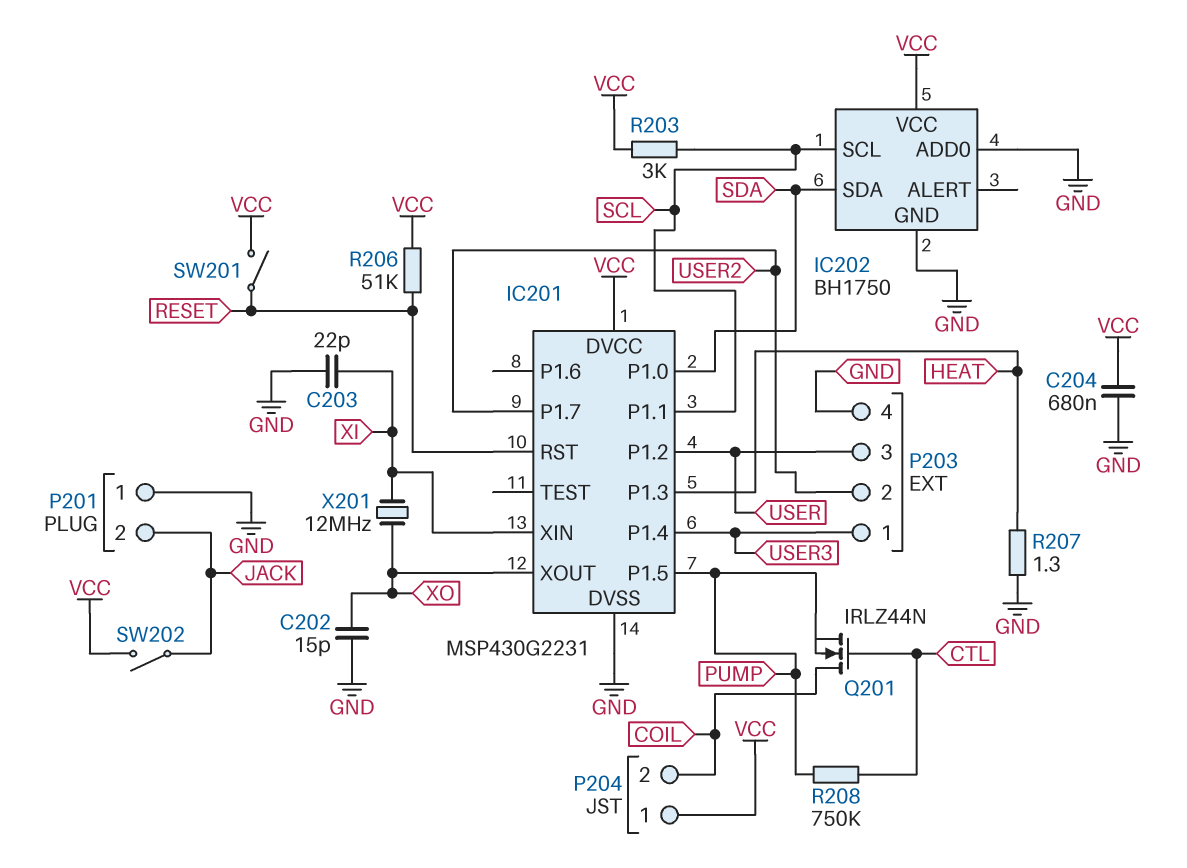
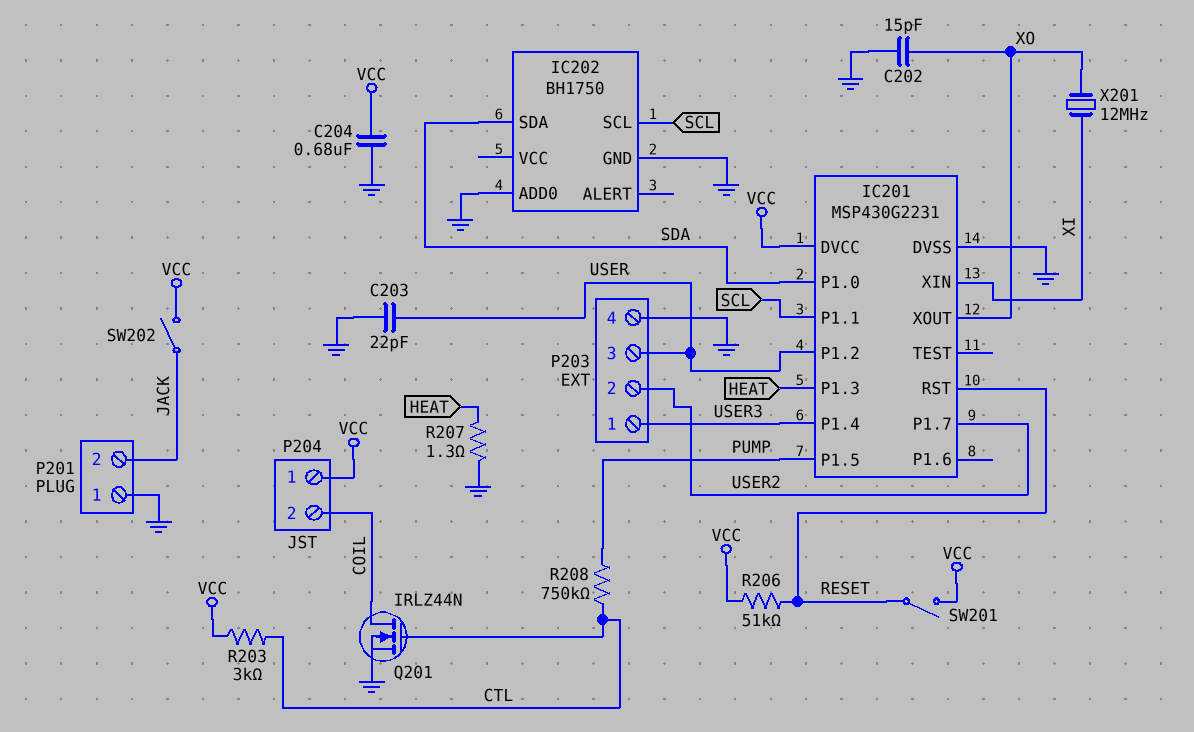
C203: 22pF (GND, XI) -> 22pF (GND, USER)
IC202 pin VCC: VCC -> none
Q201: NMOS IRLZ44N (G CTL, D COIL, S PUMP) -> NMOS IRLZ44N (G CTL, D COIL, S GND)
R203: 3k (SCL, VCC) -> 3k (CTL, VCC)

